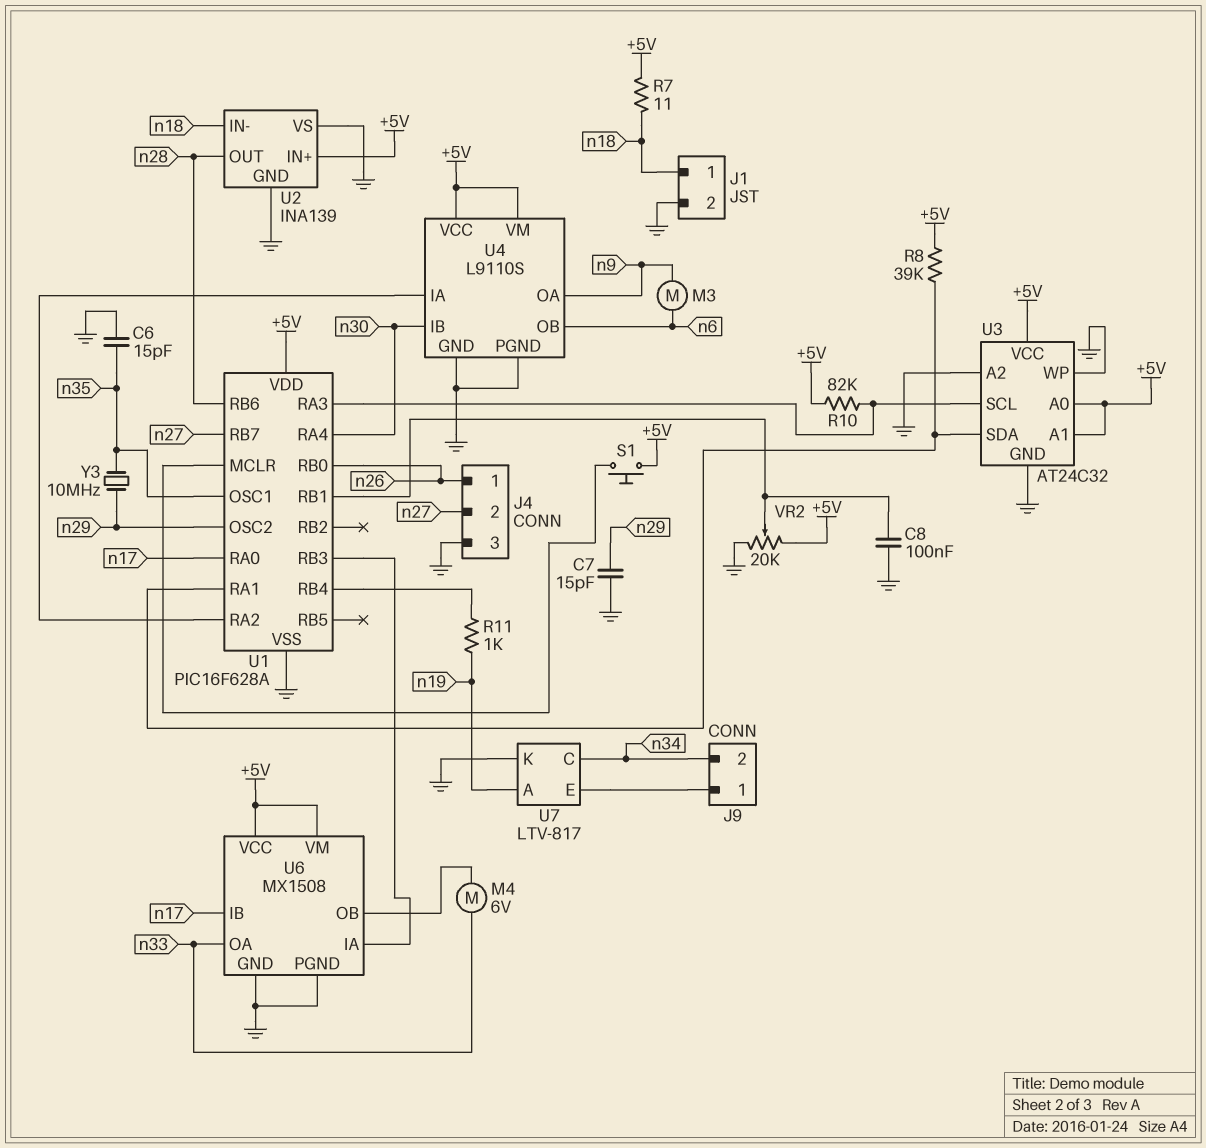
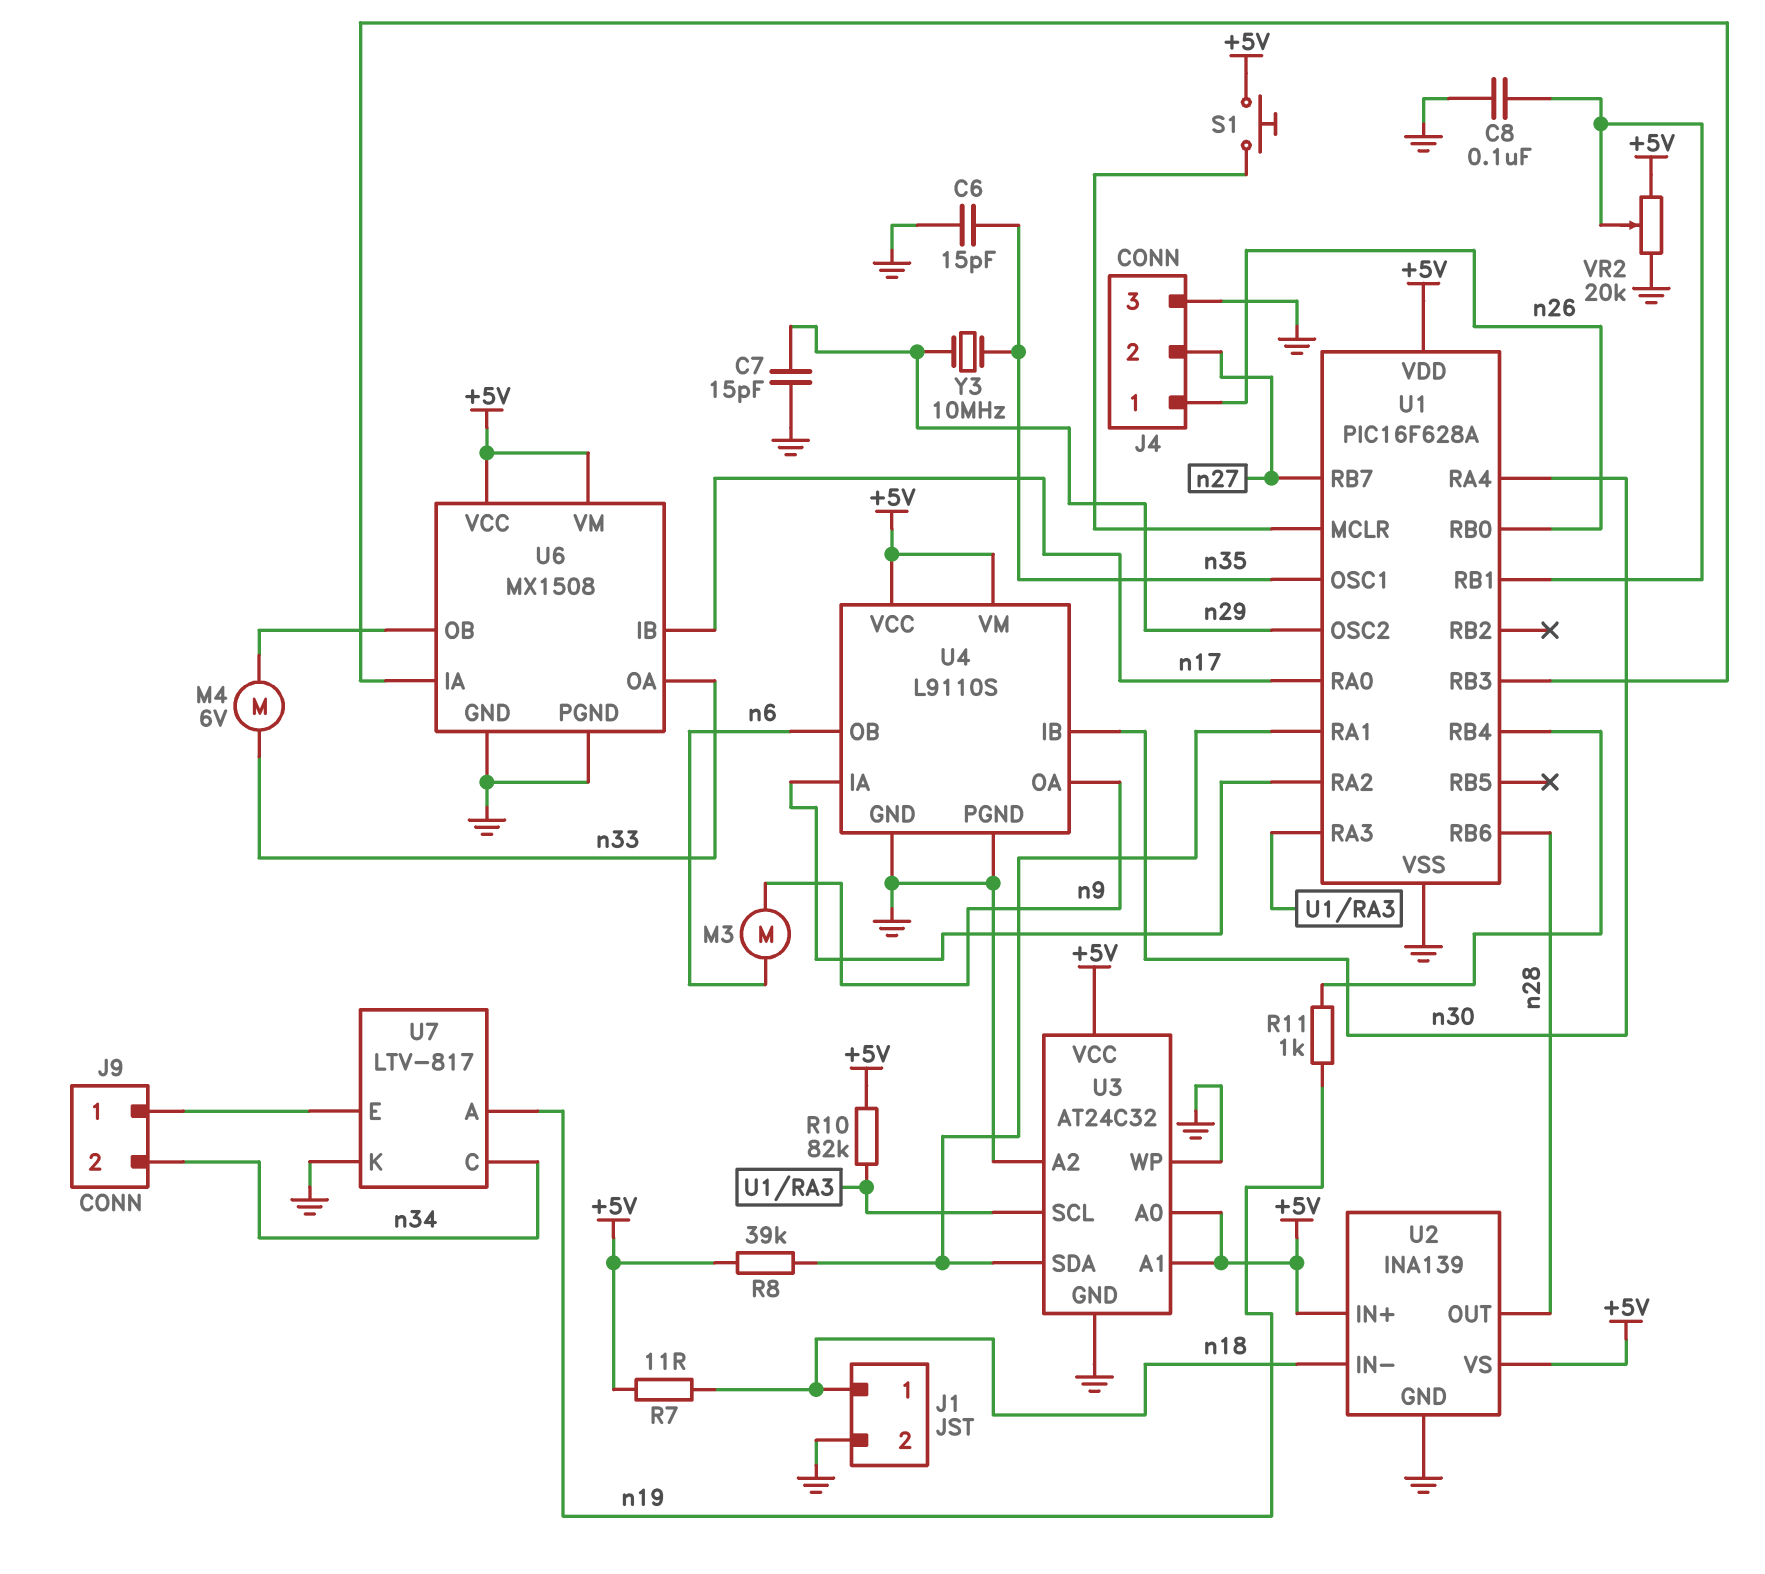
U2 pin VS: GND -> +5V

